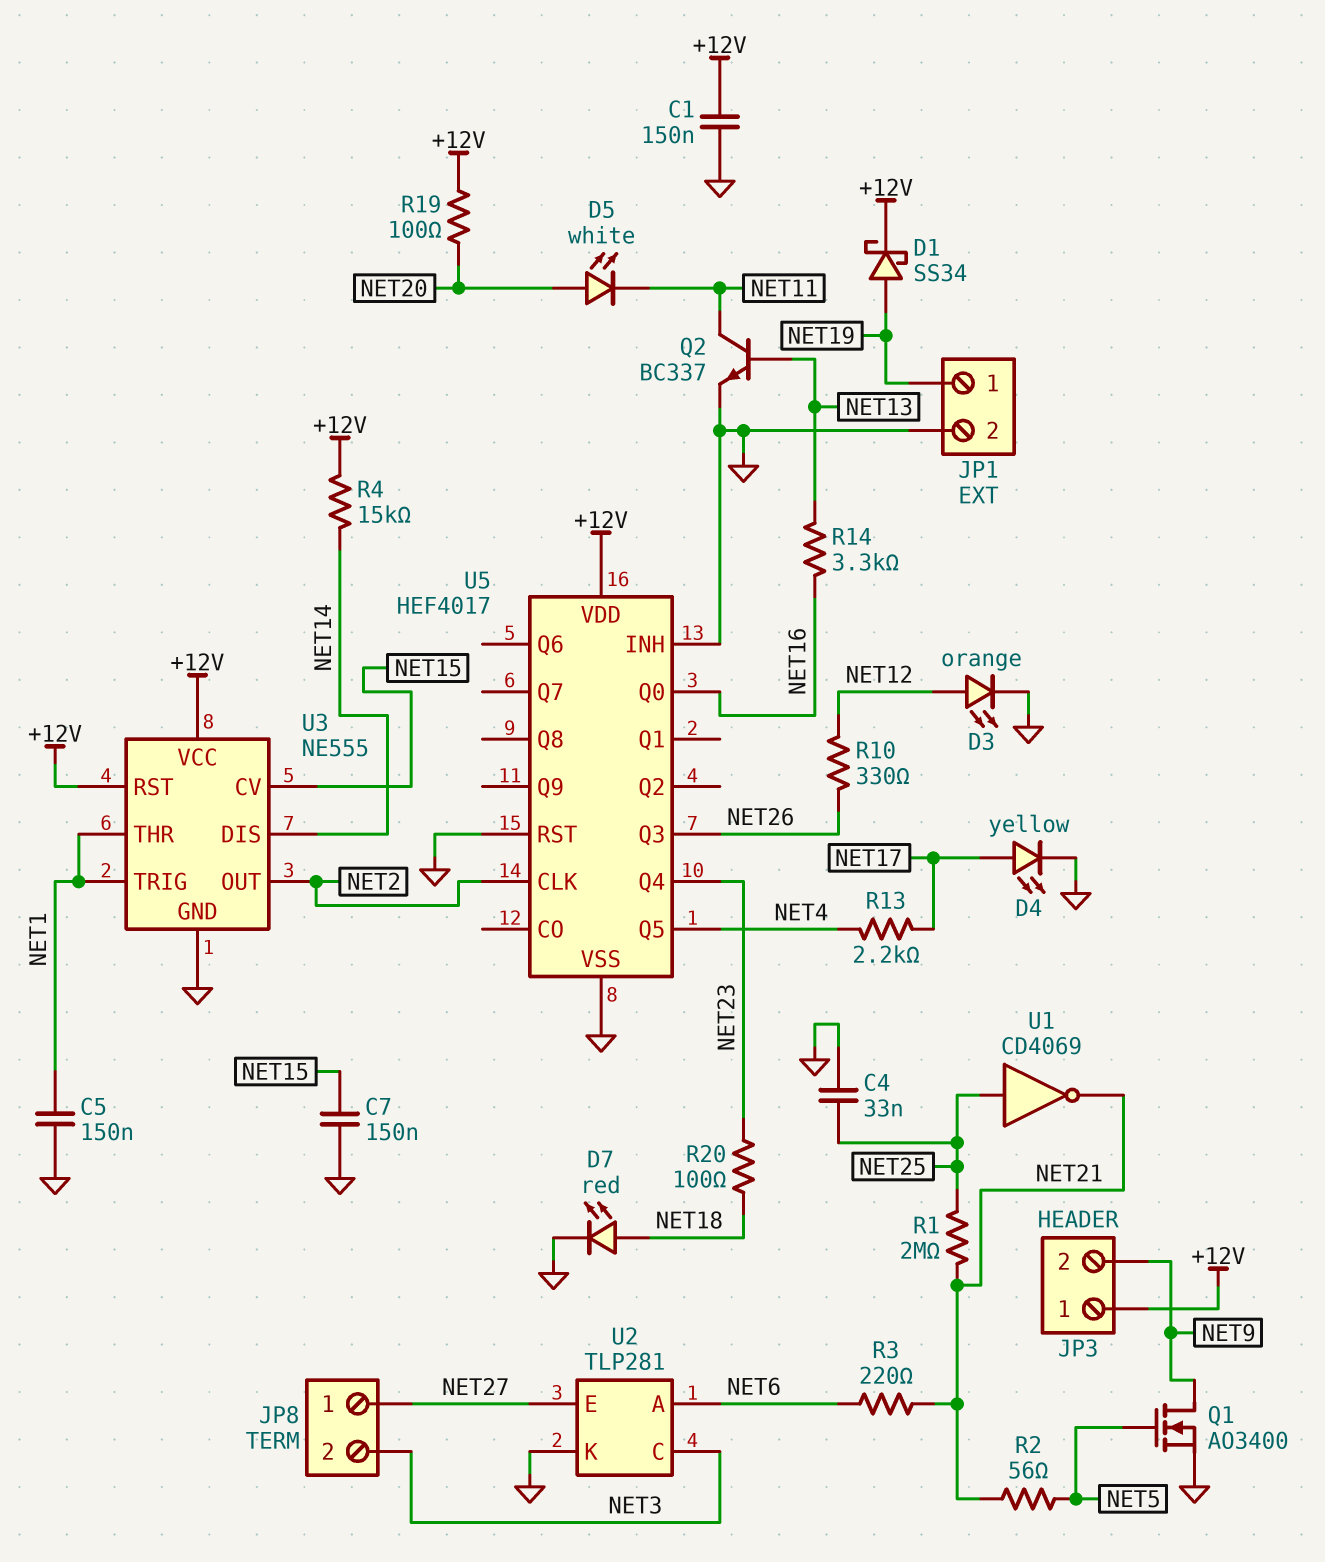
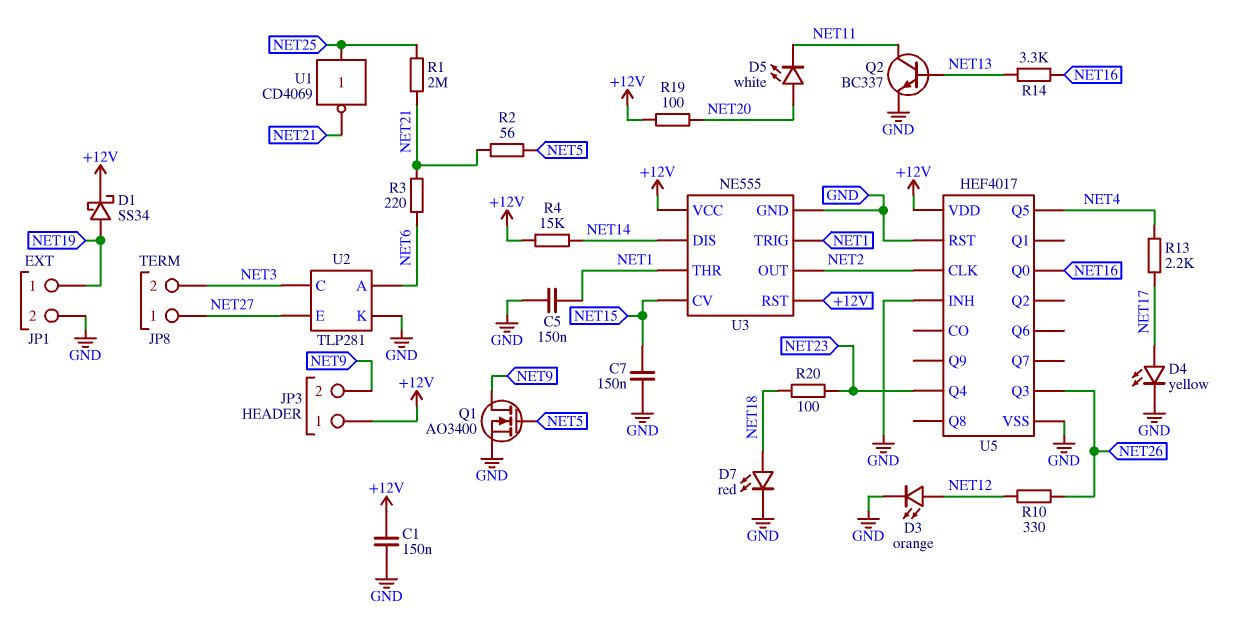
C4: 33nF (GND, NET25) -> none

